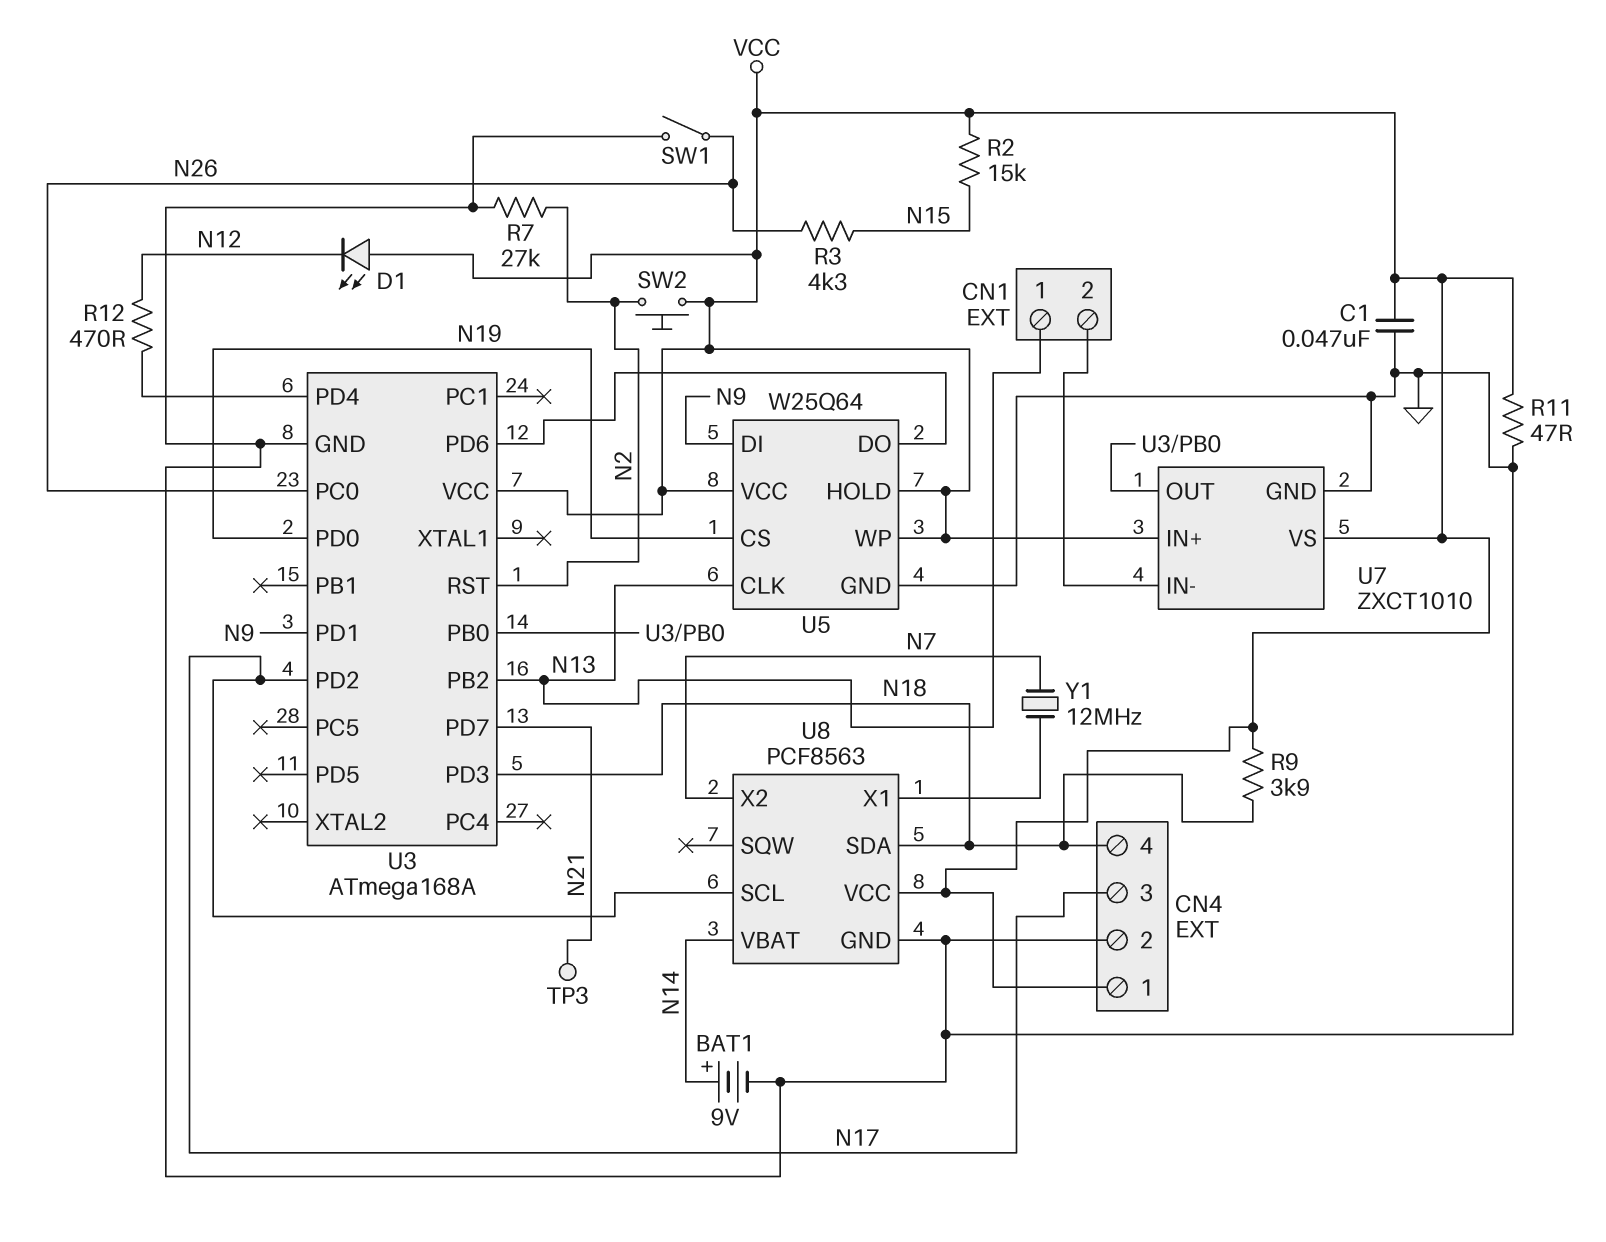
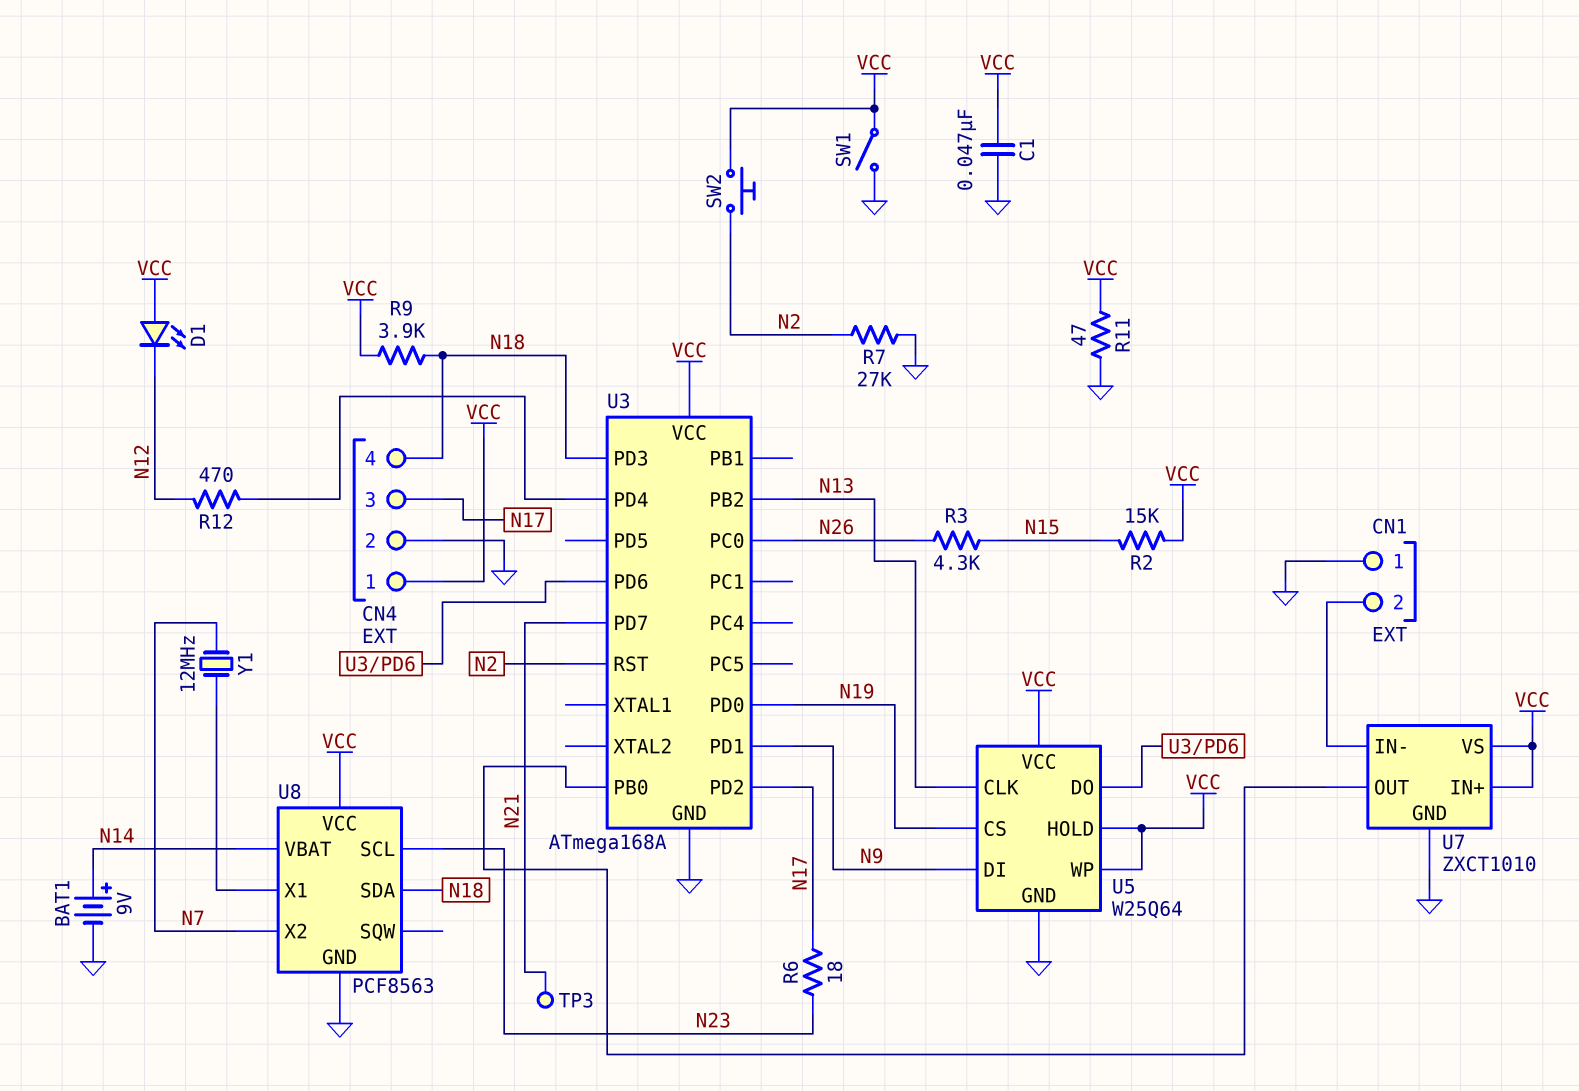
CN1 pin 1: N13 -> GND
R6: none -> 18 (N17, N23)
SW1: switch (GND, N26) -> switch (GND, VCC)
U8 pin SCL: N17 -> N23

